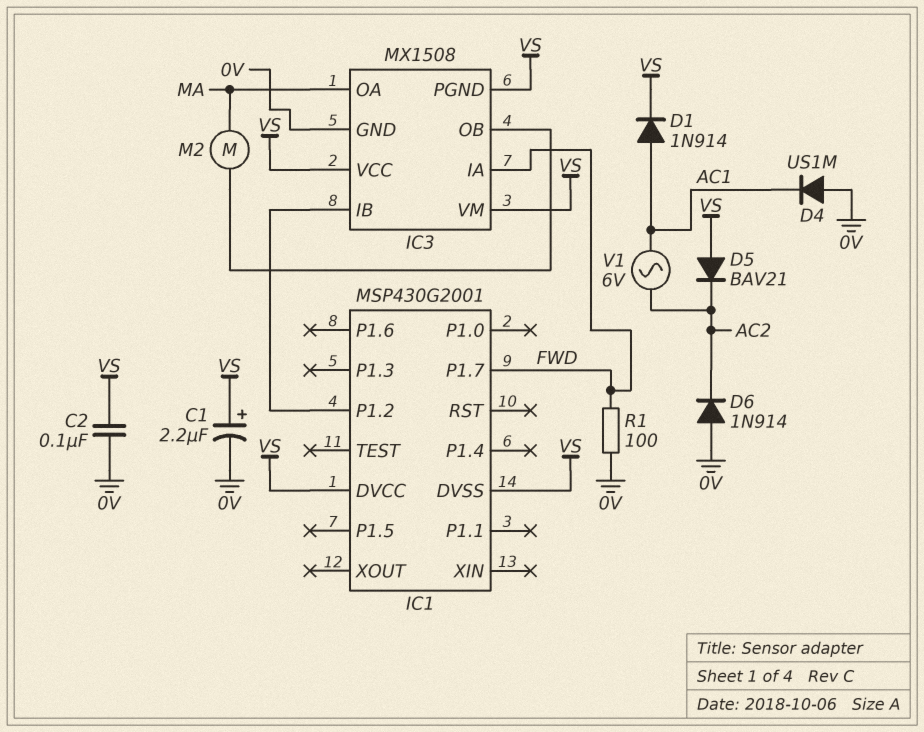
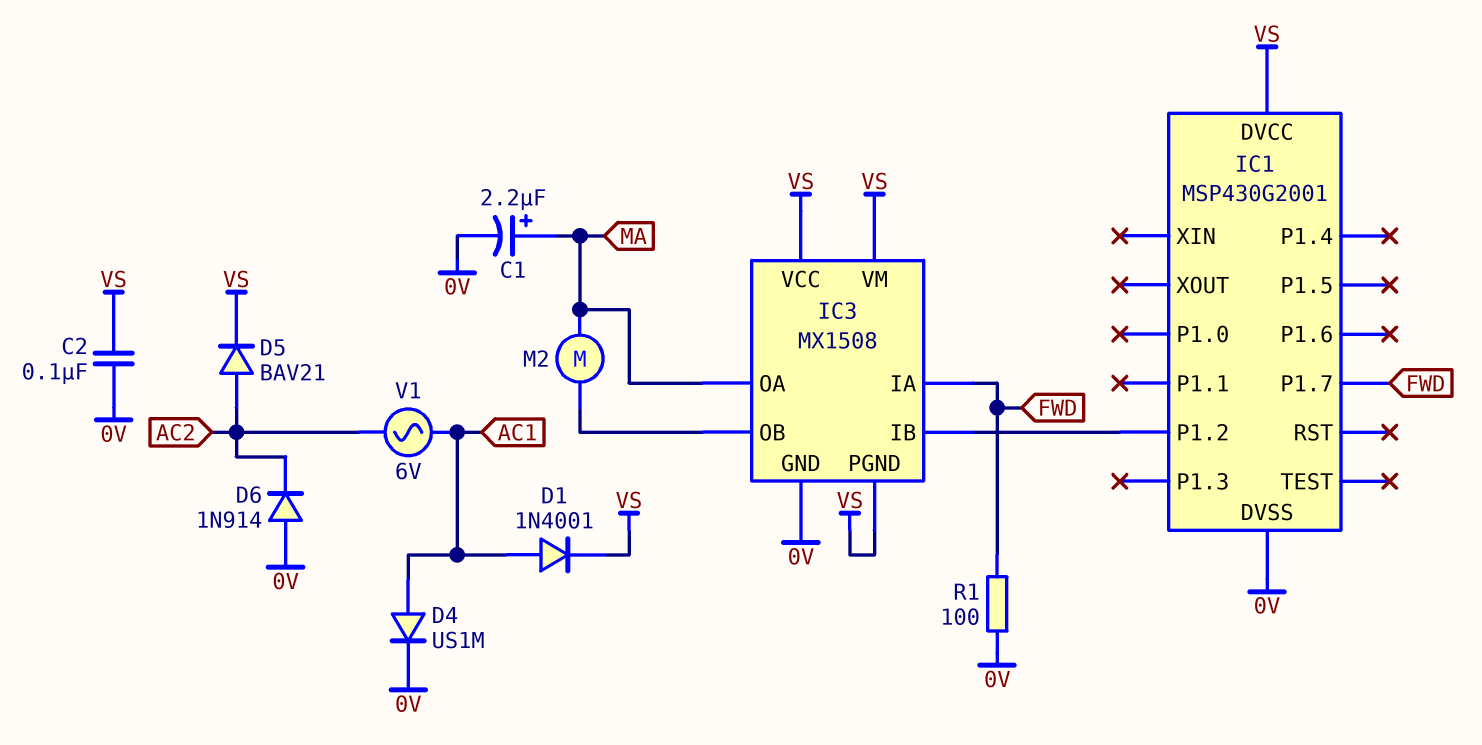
C1: 2.2uF (plus VS, minus 0V) -> 2.2uF (plus MA, minus 0V)
D1: diode 1N914 (A AC1, K VS) -> diode 1N4001 (A AC1, K VS)
D4: diode US1M (A 0V, K AC1) -> diode US1M (A AC1, K 0V)
D5: diode BAV21 (A VS, K AC2) -> diode BAV21 (A AC2, K VS)
IC1 pin DVSS: VS -> 0V

